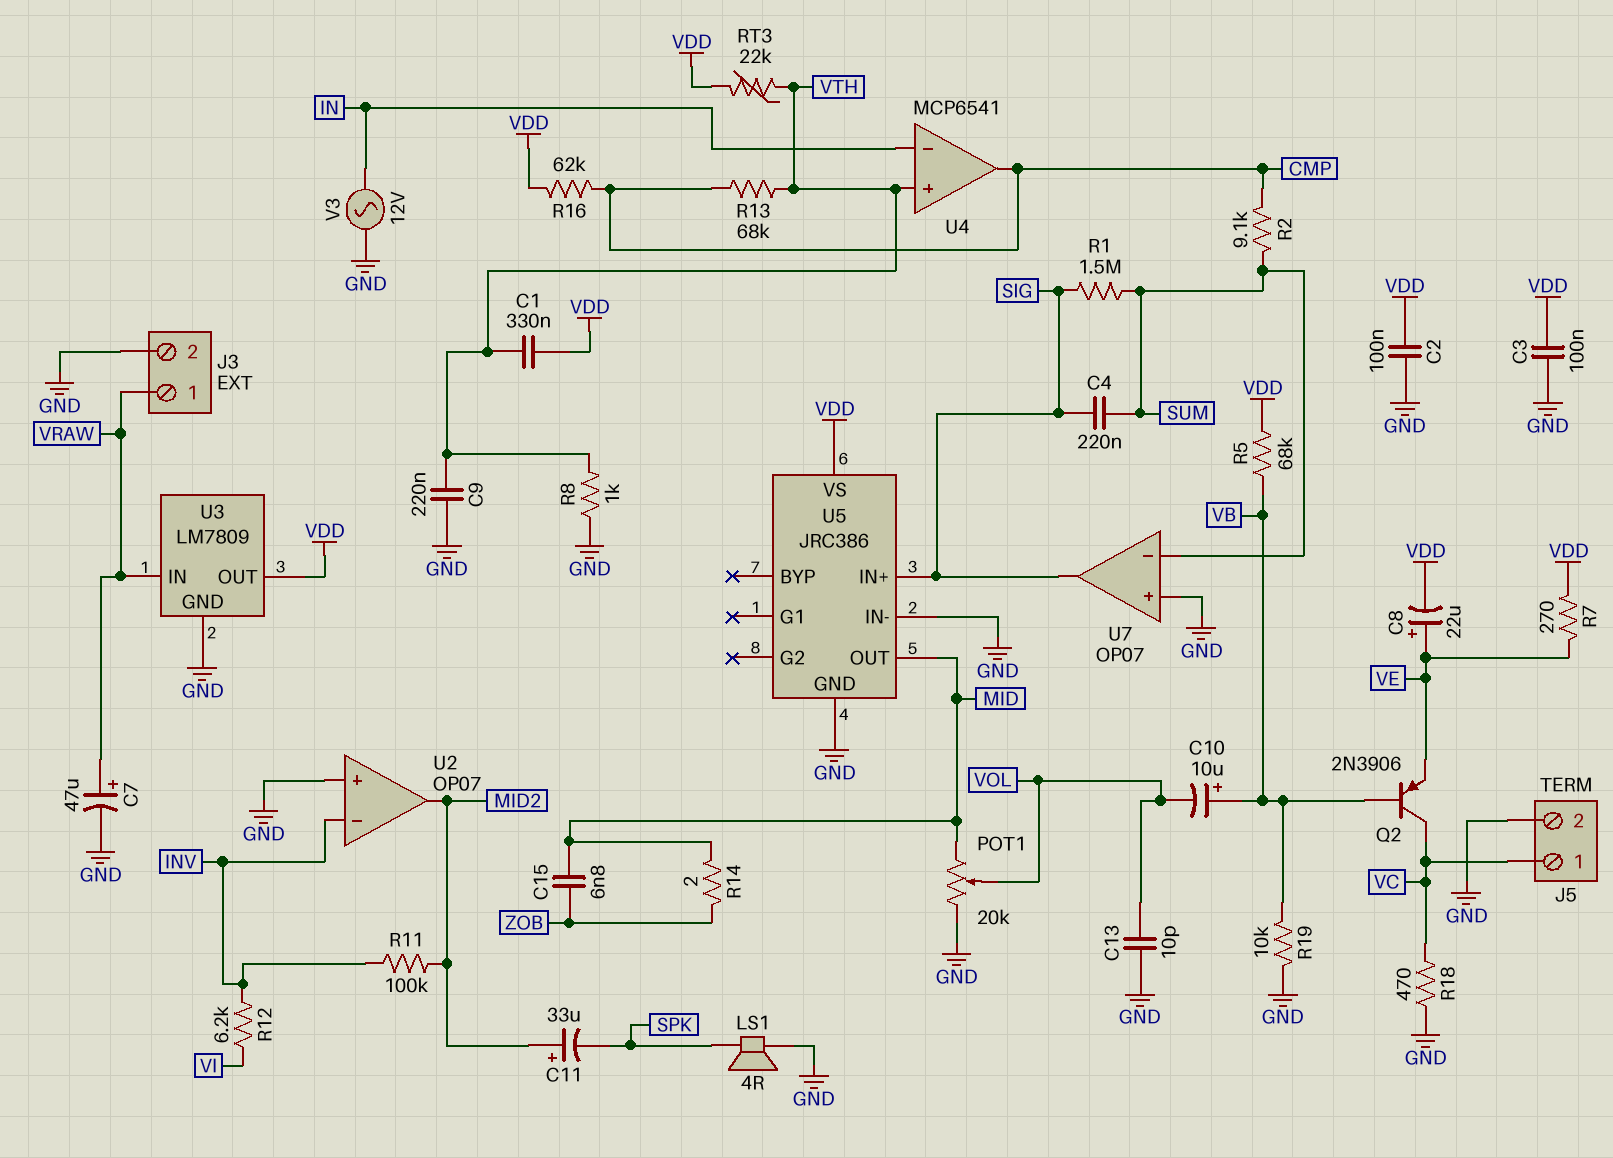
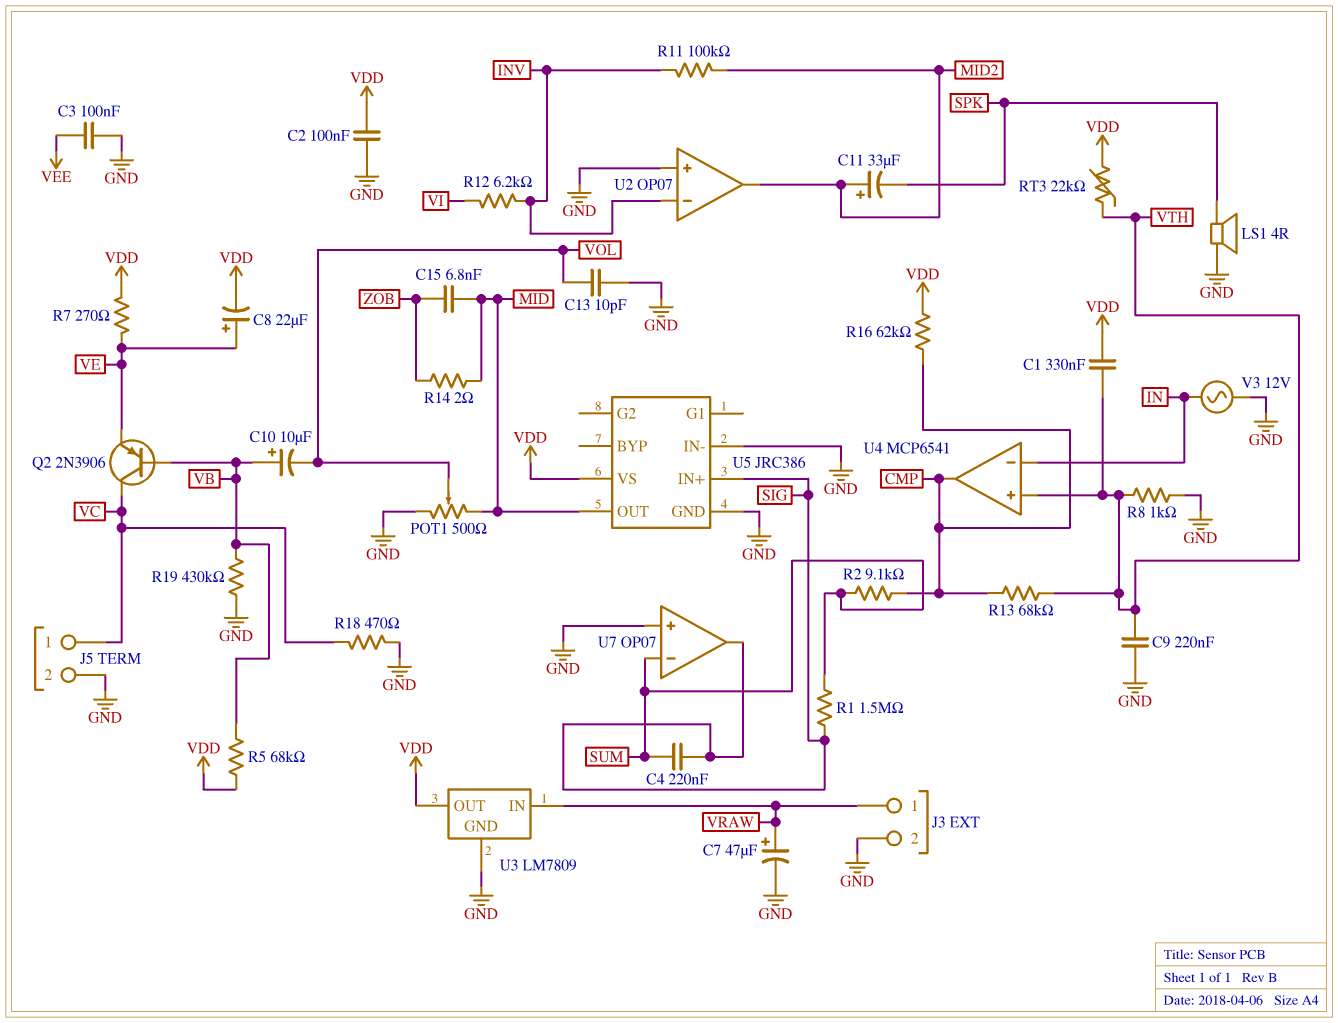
C3: 100nF (GND, VDD) -> 100nF (GND, VEE)
POT1: 20k (GND, MID, wiper VOL) -> 500 (GND, MID, wiper VOL)
R19: 10k (GND, VB) -> 430k (GND, VB)

